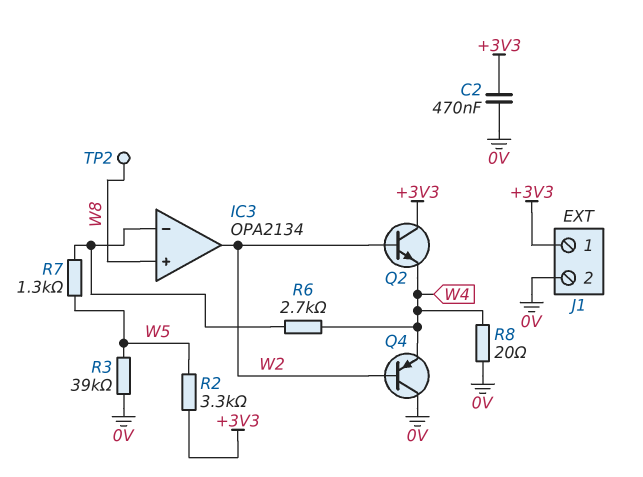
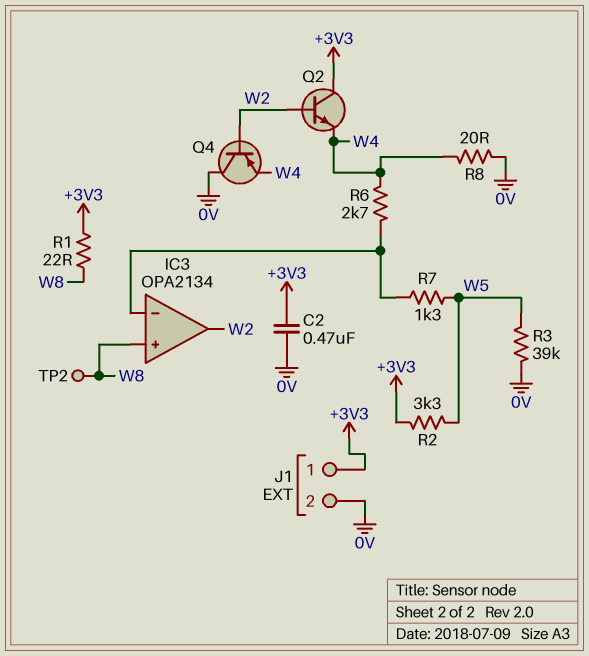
R1: none -> 22 (+3V3, W8)

